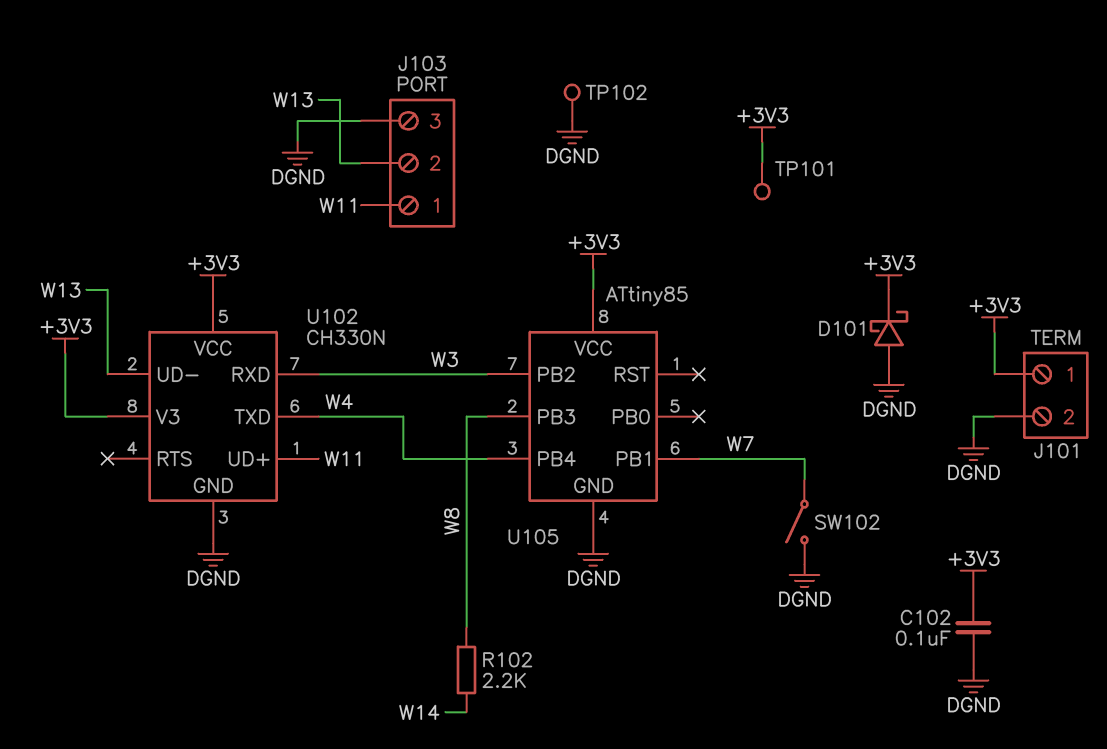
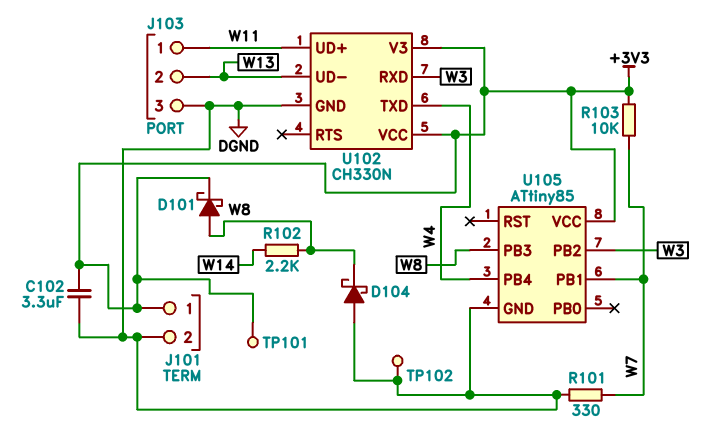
C102: 100nF (+3V3, DGND) -> 3.3uF (+3V3, DGND)
D101: schottky (A DGND, K +3V3) -> schottky (A W8, K +3V3)
D104: none -> schottky (A DGND, K W8)
R101: none -> 330 (DGND, W7)
R103: none -> 10k (+3V3, W7)
SW102: switch (DGND, W7) -> none

